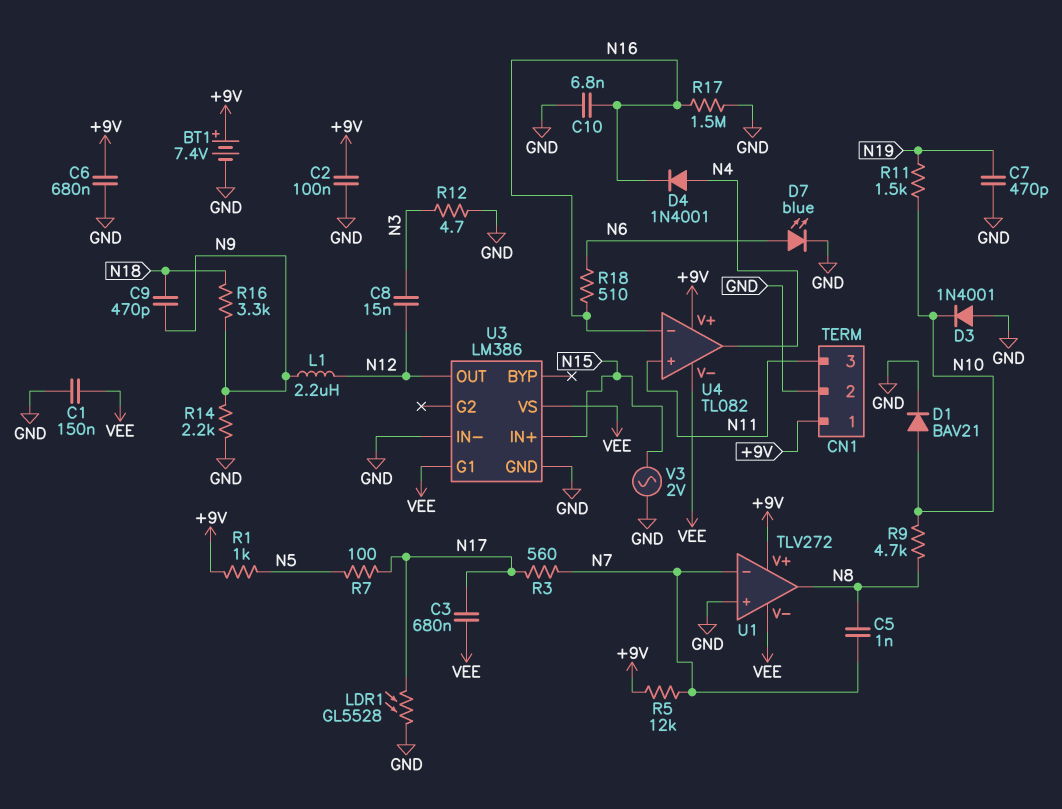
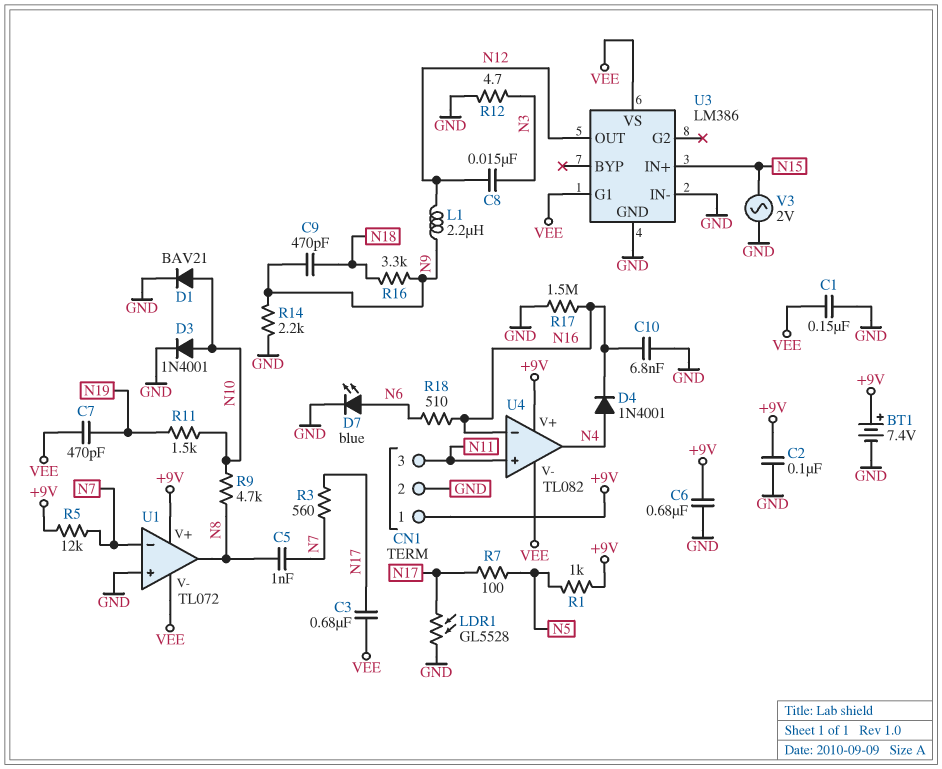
C7: 470pF (GND, N19) -> 470pF (N19, VEE)
D3: diode 1N4001 (A GND, K N10) -> diode 1N4001 (A N10, K GND)
U1: TLV272 -> TL072

